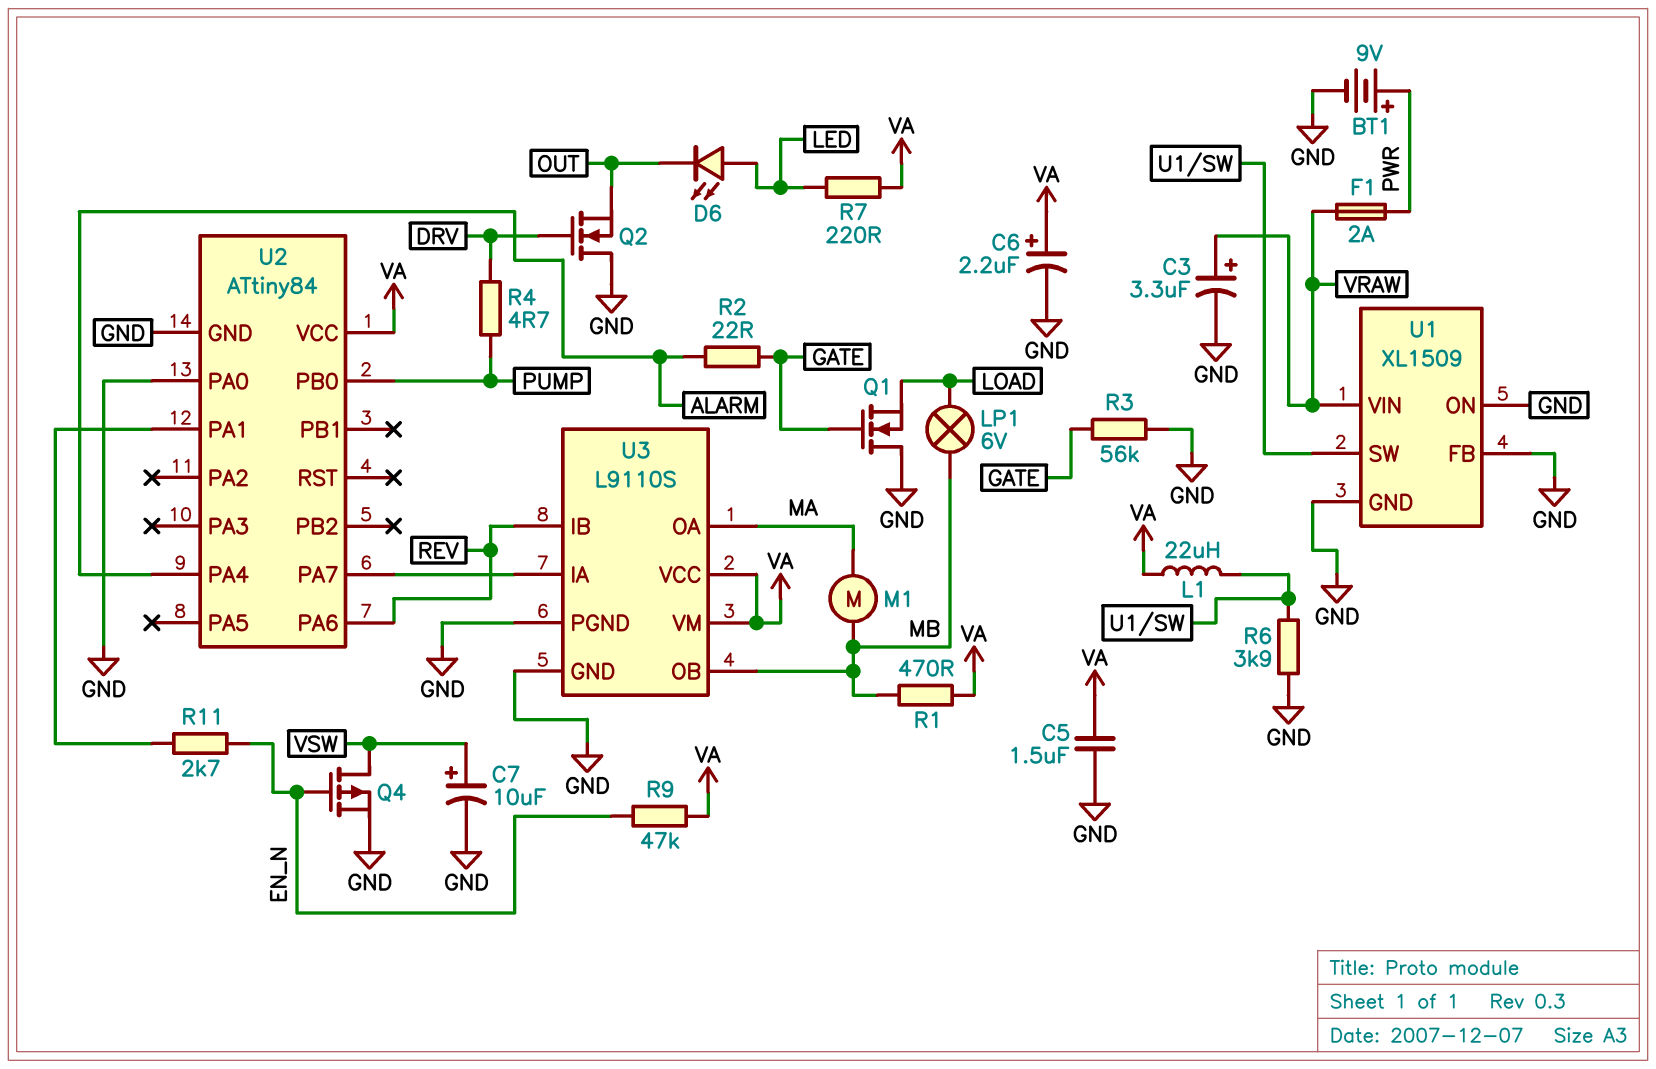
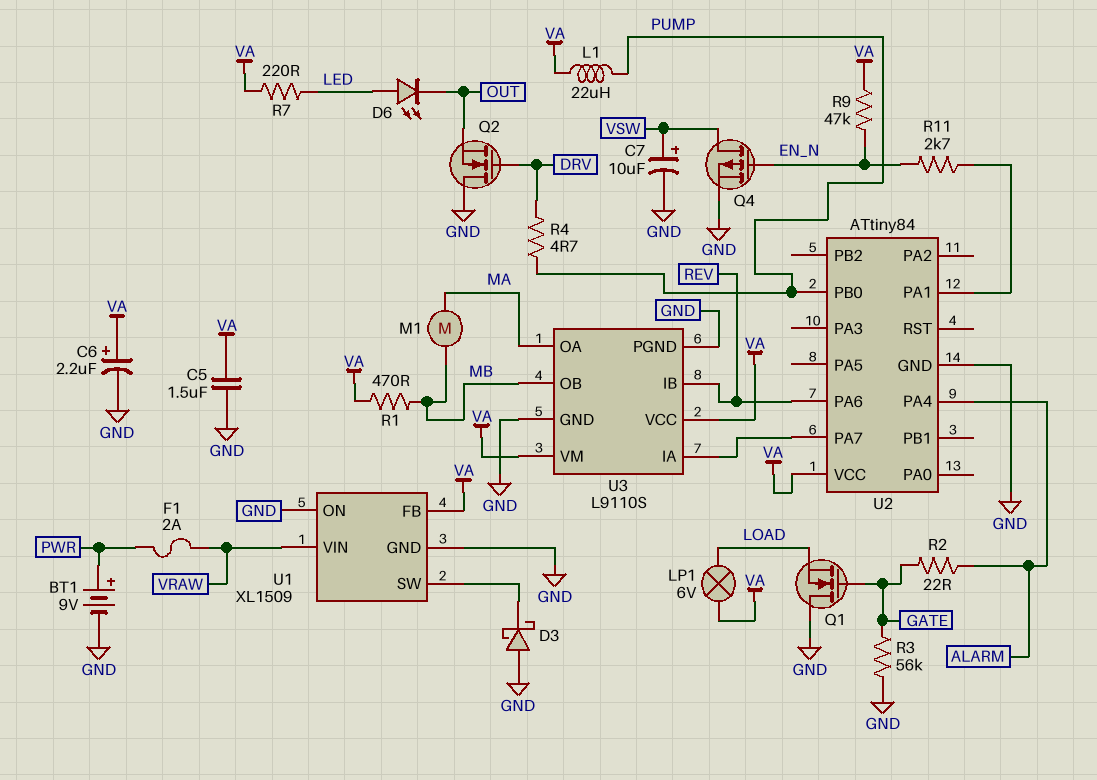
C3: 3.3uF (plus VRAW, minus GND) -> none
D3: none -> schottky (A GND, K U1/SW)
L1: 22uH (U1/SW, VA) -> 22uH (PUMP, VA)
LP1: lamp 6V (LOAD, MB) -> lamp 6V (LOAD, VA)
R6: 3.9k (GND, U1/SW) -> none
U1 pin FB: GND -> VA
U2 pin PA0: GND -> none

